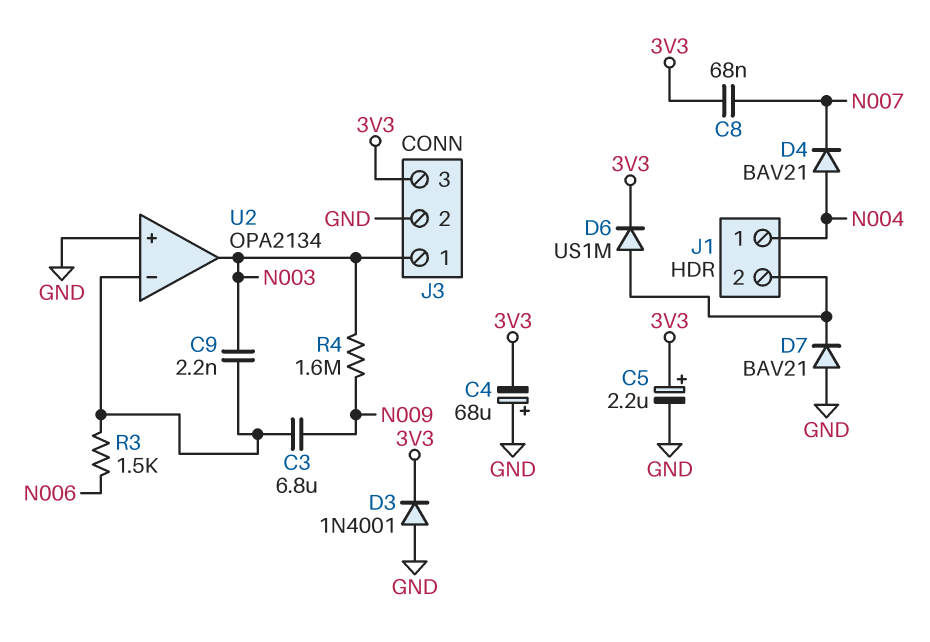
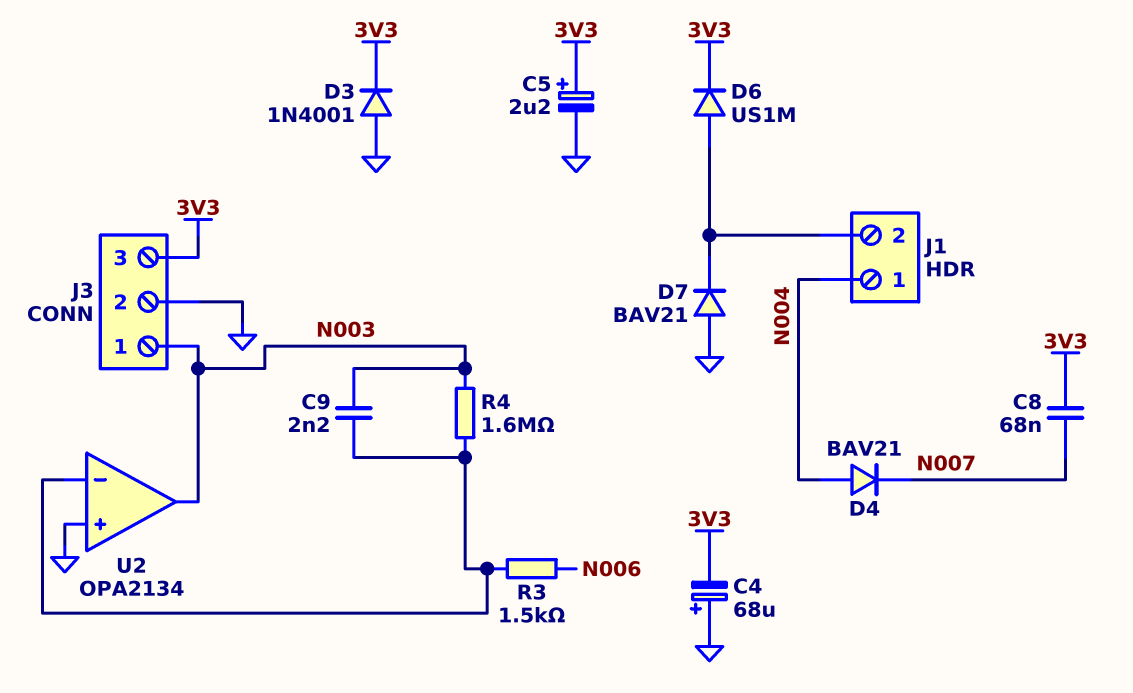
C3: 6.8uF (N009, U2/in-) -> none
R4: 1.6M (N003, N009) -> 1.6M (N003, U2/in-)

